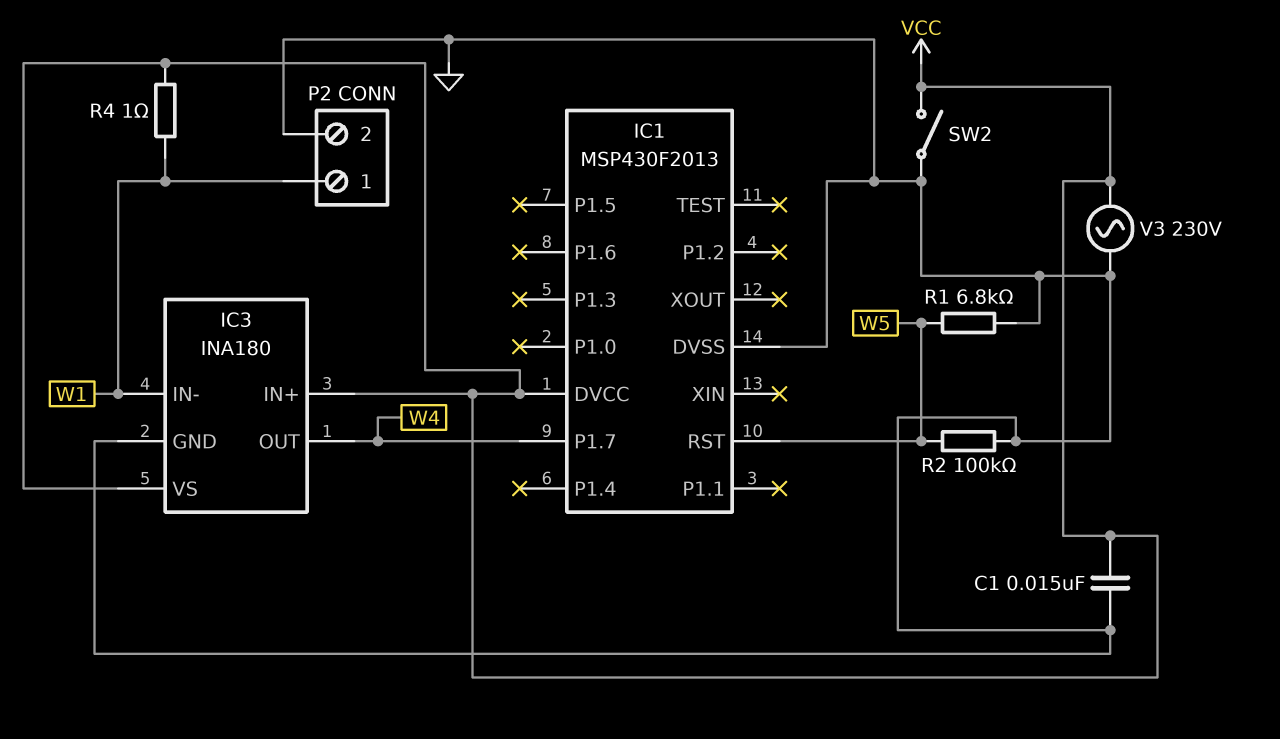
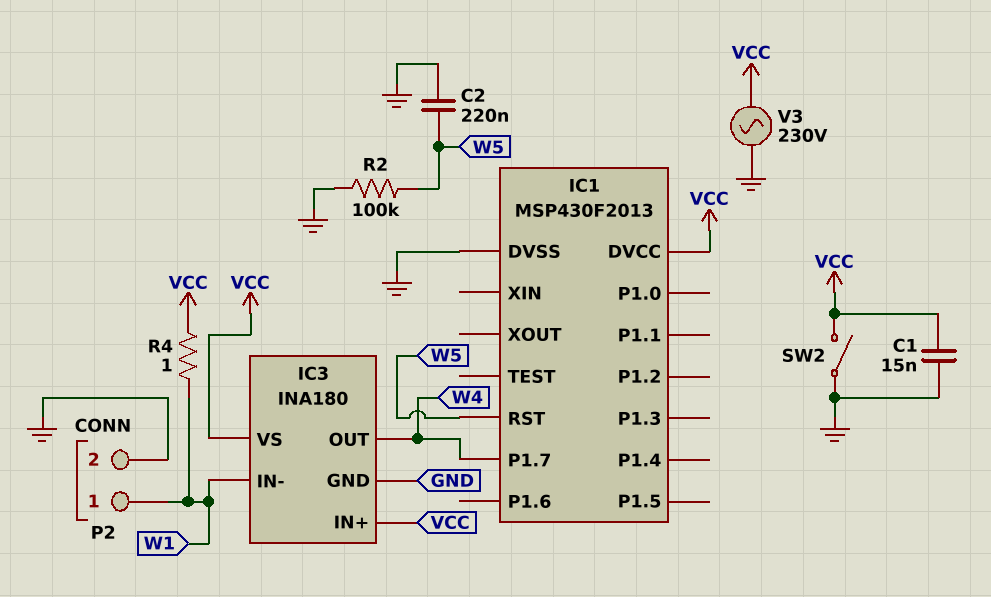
C2: none -> 220nF (GND, W5)
R1: 6.8k (GND, W5) -> none

